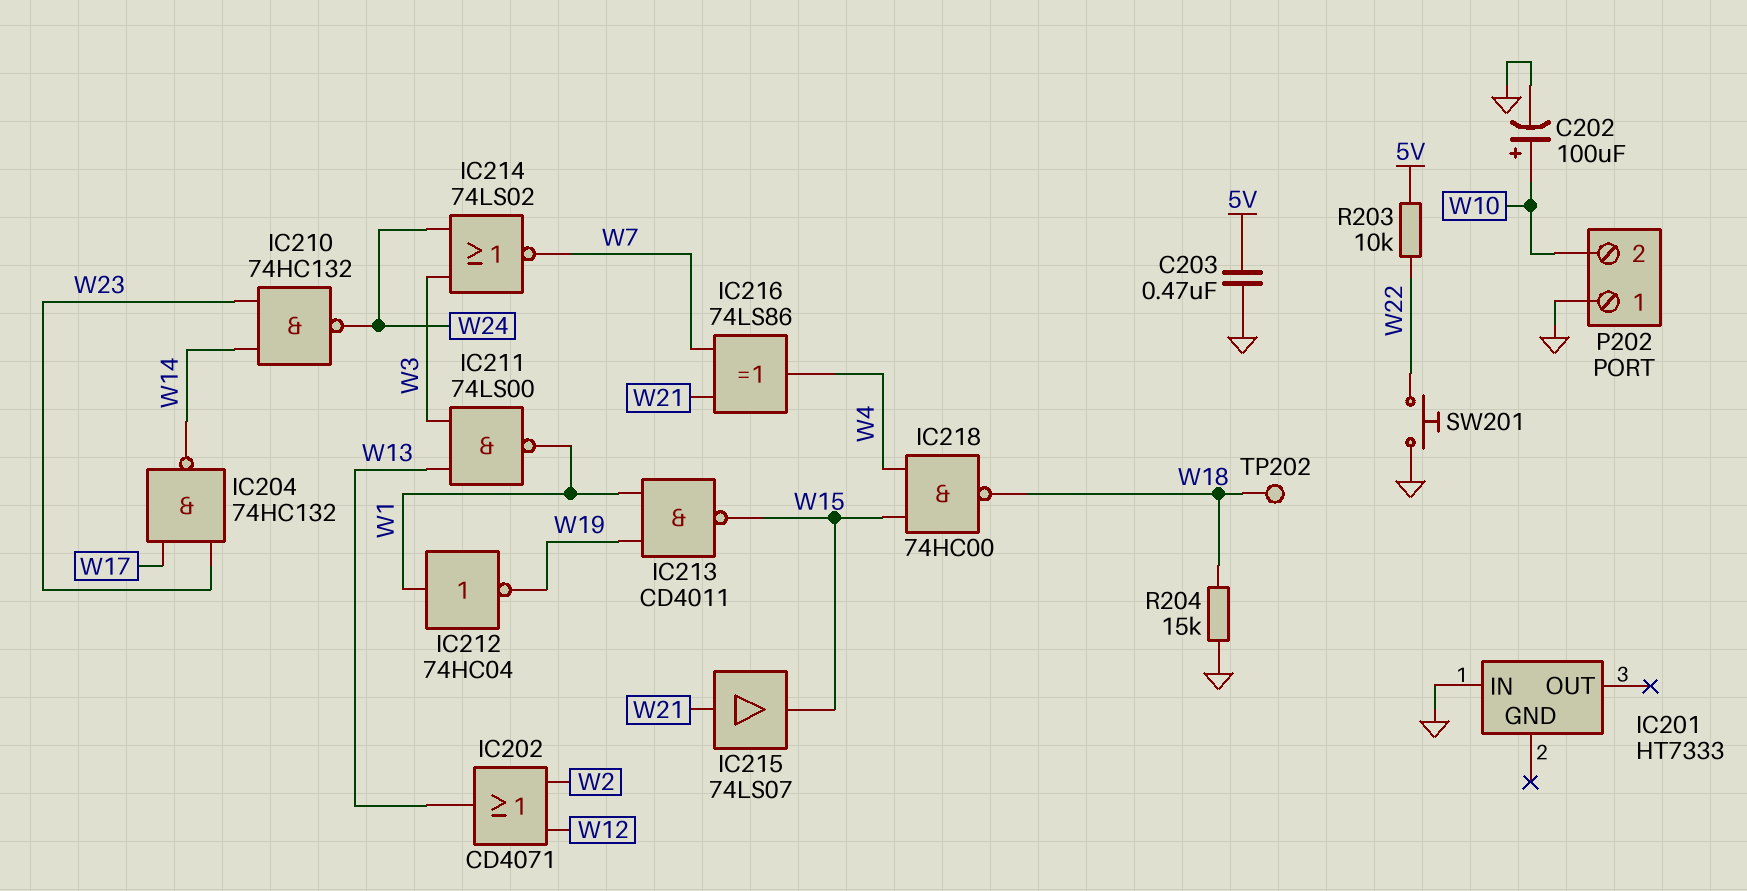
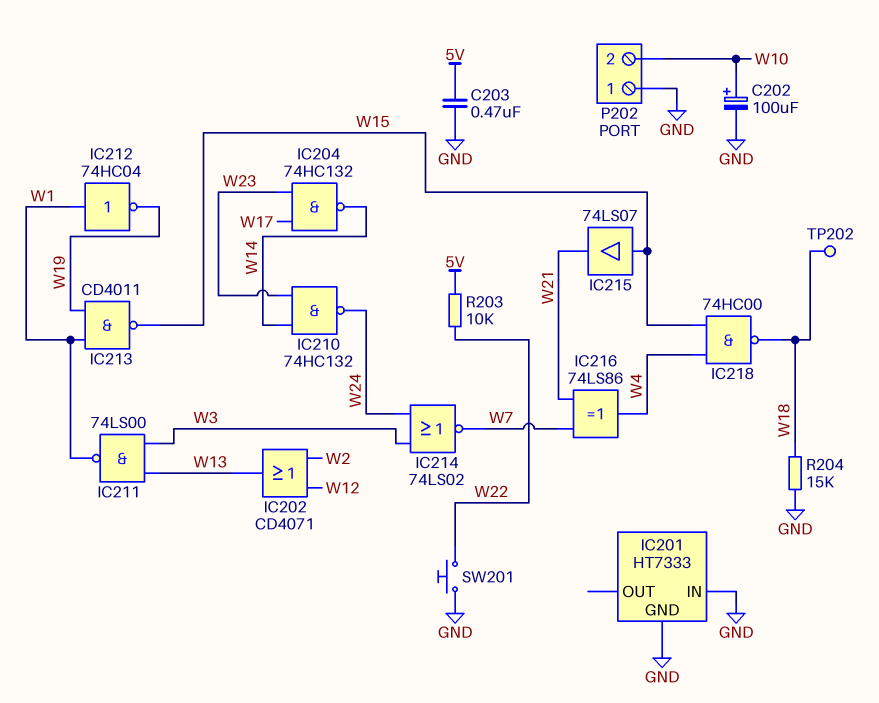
IC201 pin GND: none -> GND
IC215: buffer 74LS07 (in W21, out W15) -> buffer 74LS07 (in W15, out W21)

